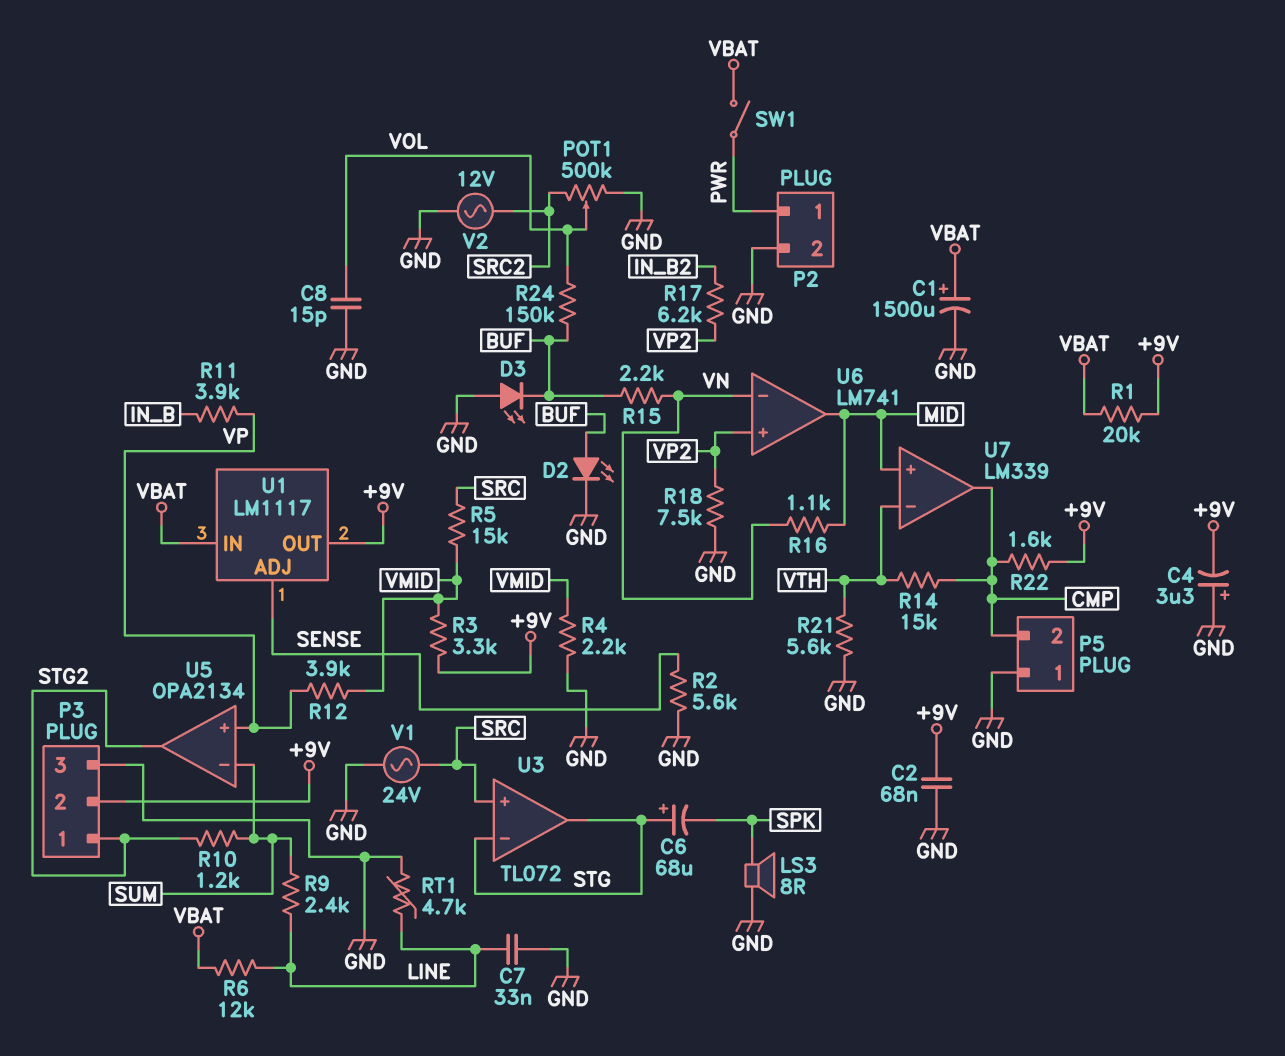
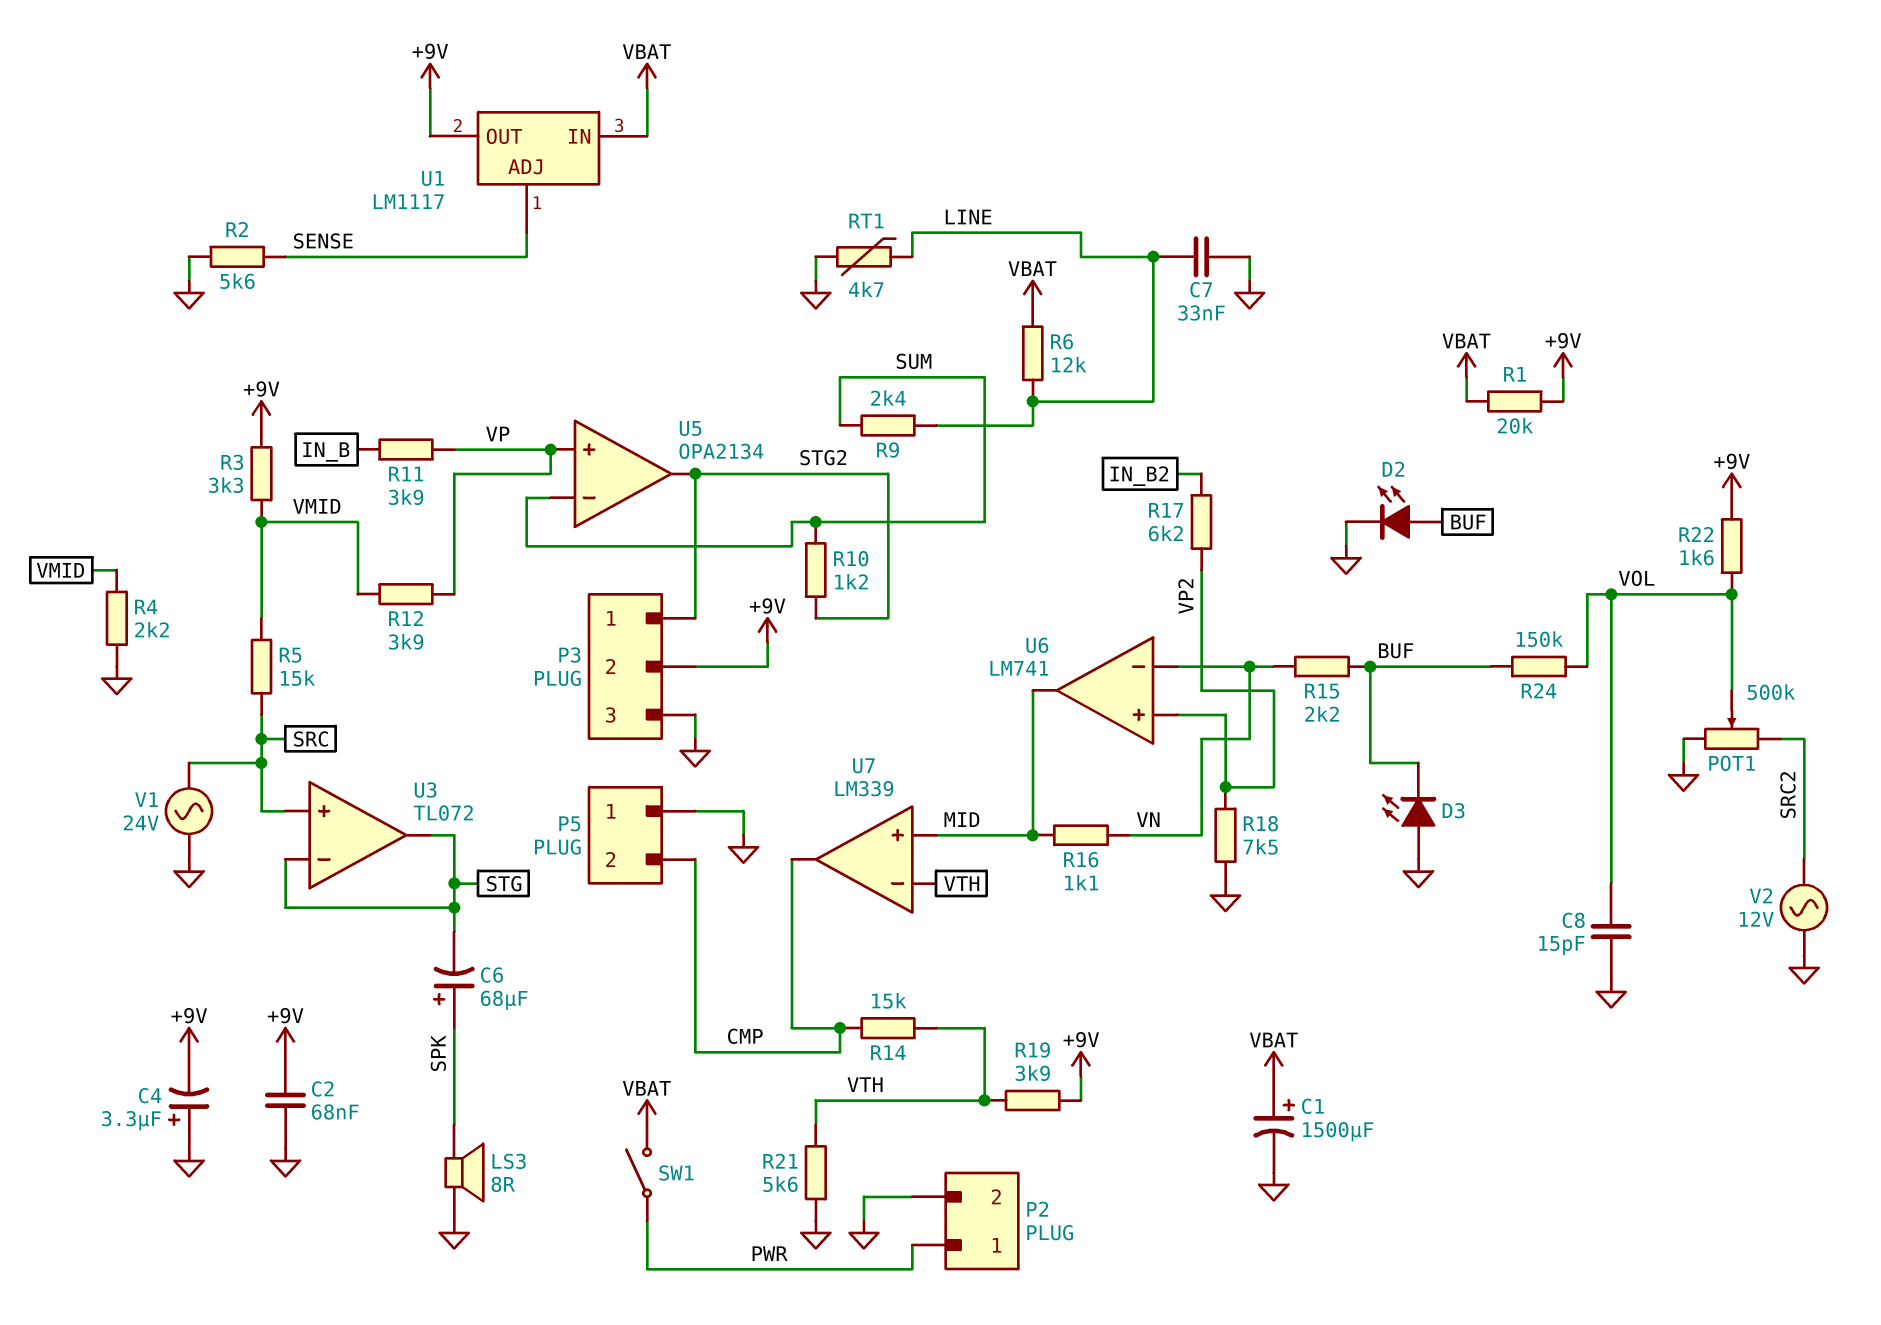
C6: 68uF (plus STG, minus SPK) -> 68uF (plus SPK, minus STG)
R19: none -> 3.9k (+9V, VTH)
R22: 1.6k (+9V, CMP) -> 1.6k (+9V, VOL)

